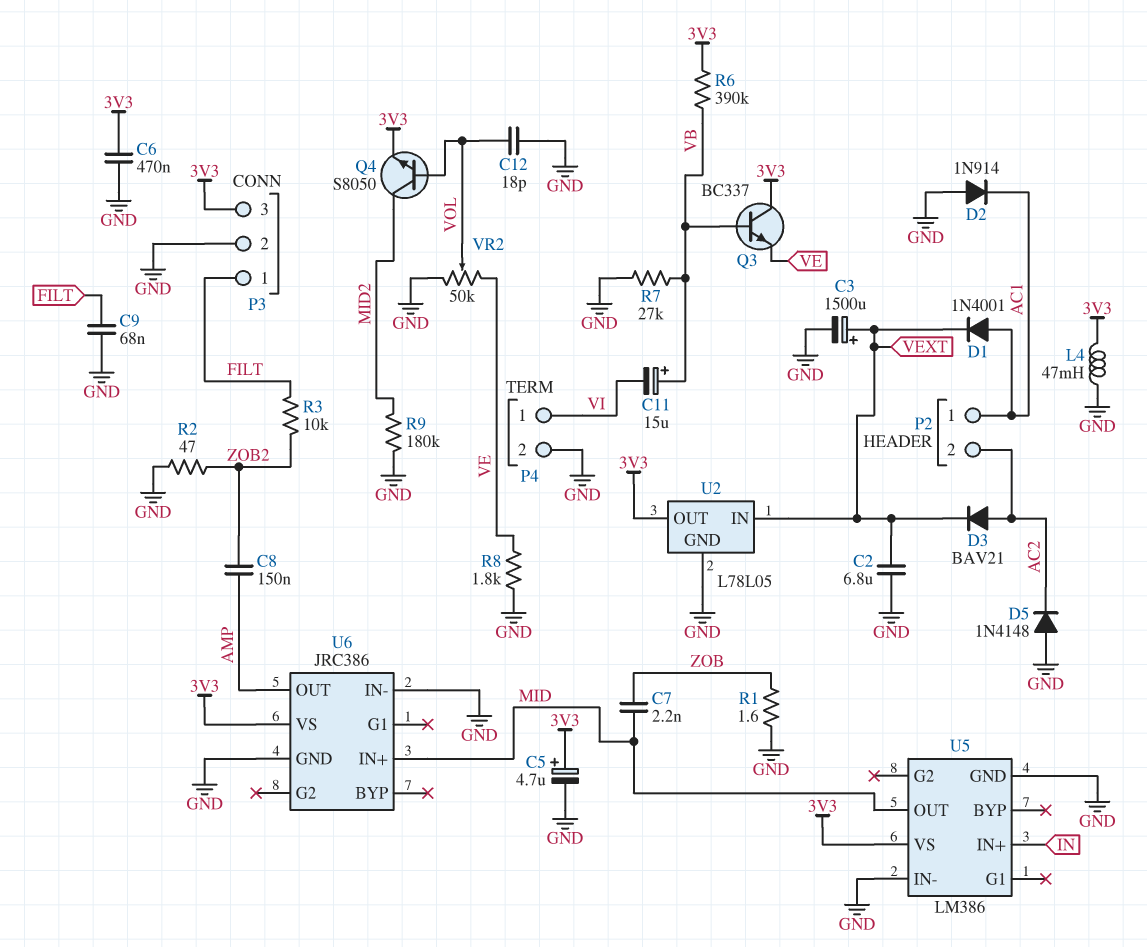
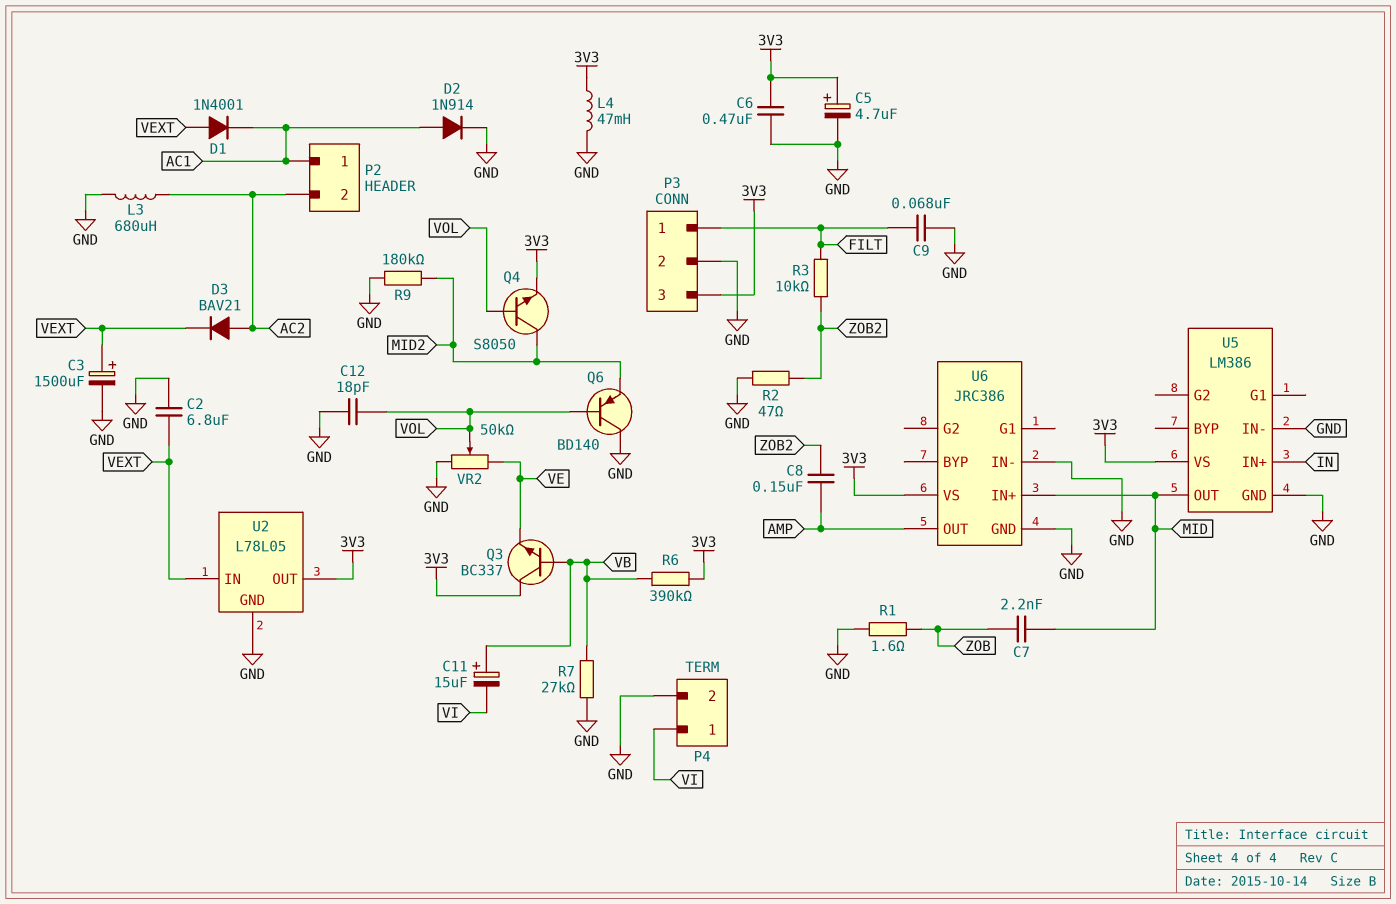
D1: diode 1N4001 (A AC1, K VEXT) -> diode 1N4001 (A VEXT, K AC1)
D2: diode 1N914 (A GND, K AC1) -> diode 1N914 (A AC1, K GND)
D5: diode 1N4148 (A GND, K AC2) -> none
L3: none -> 680uH (AC2, GND)
Q6: none -> PNP BD140 (B VOL, C GND, E MID2)
R8: 1.8k (GND, VE) -> none

